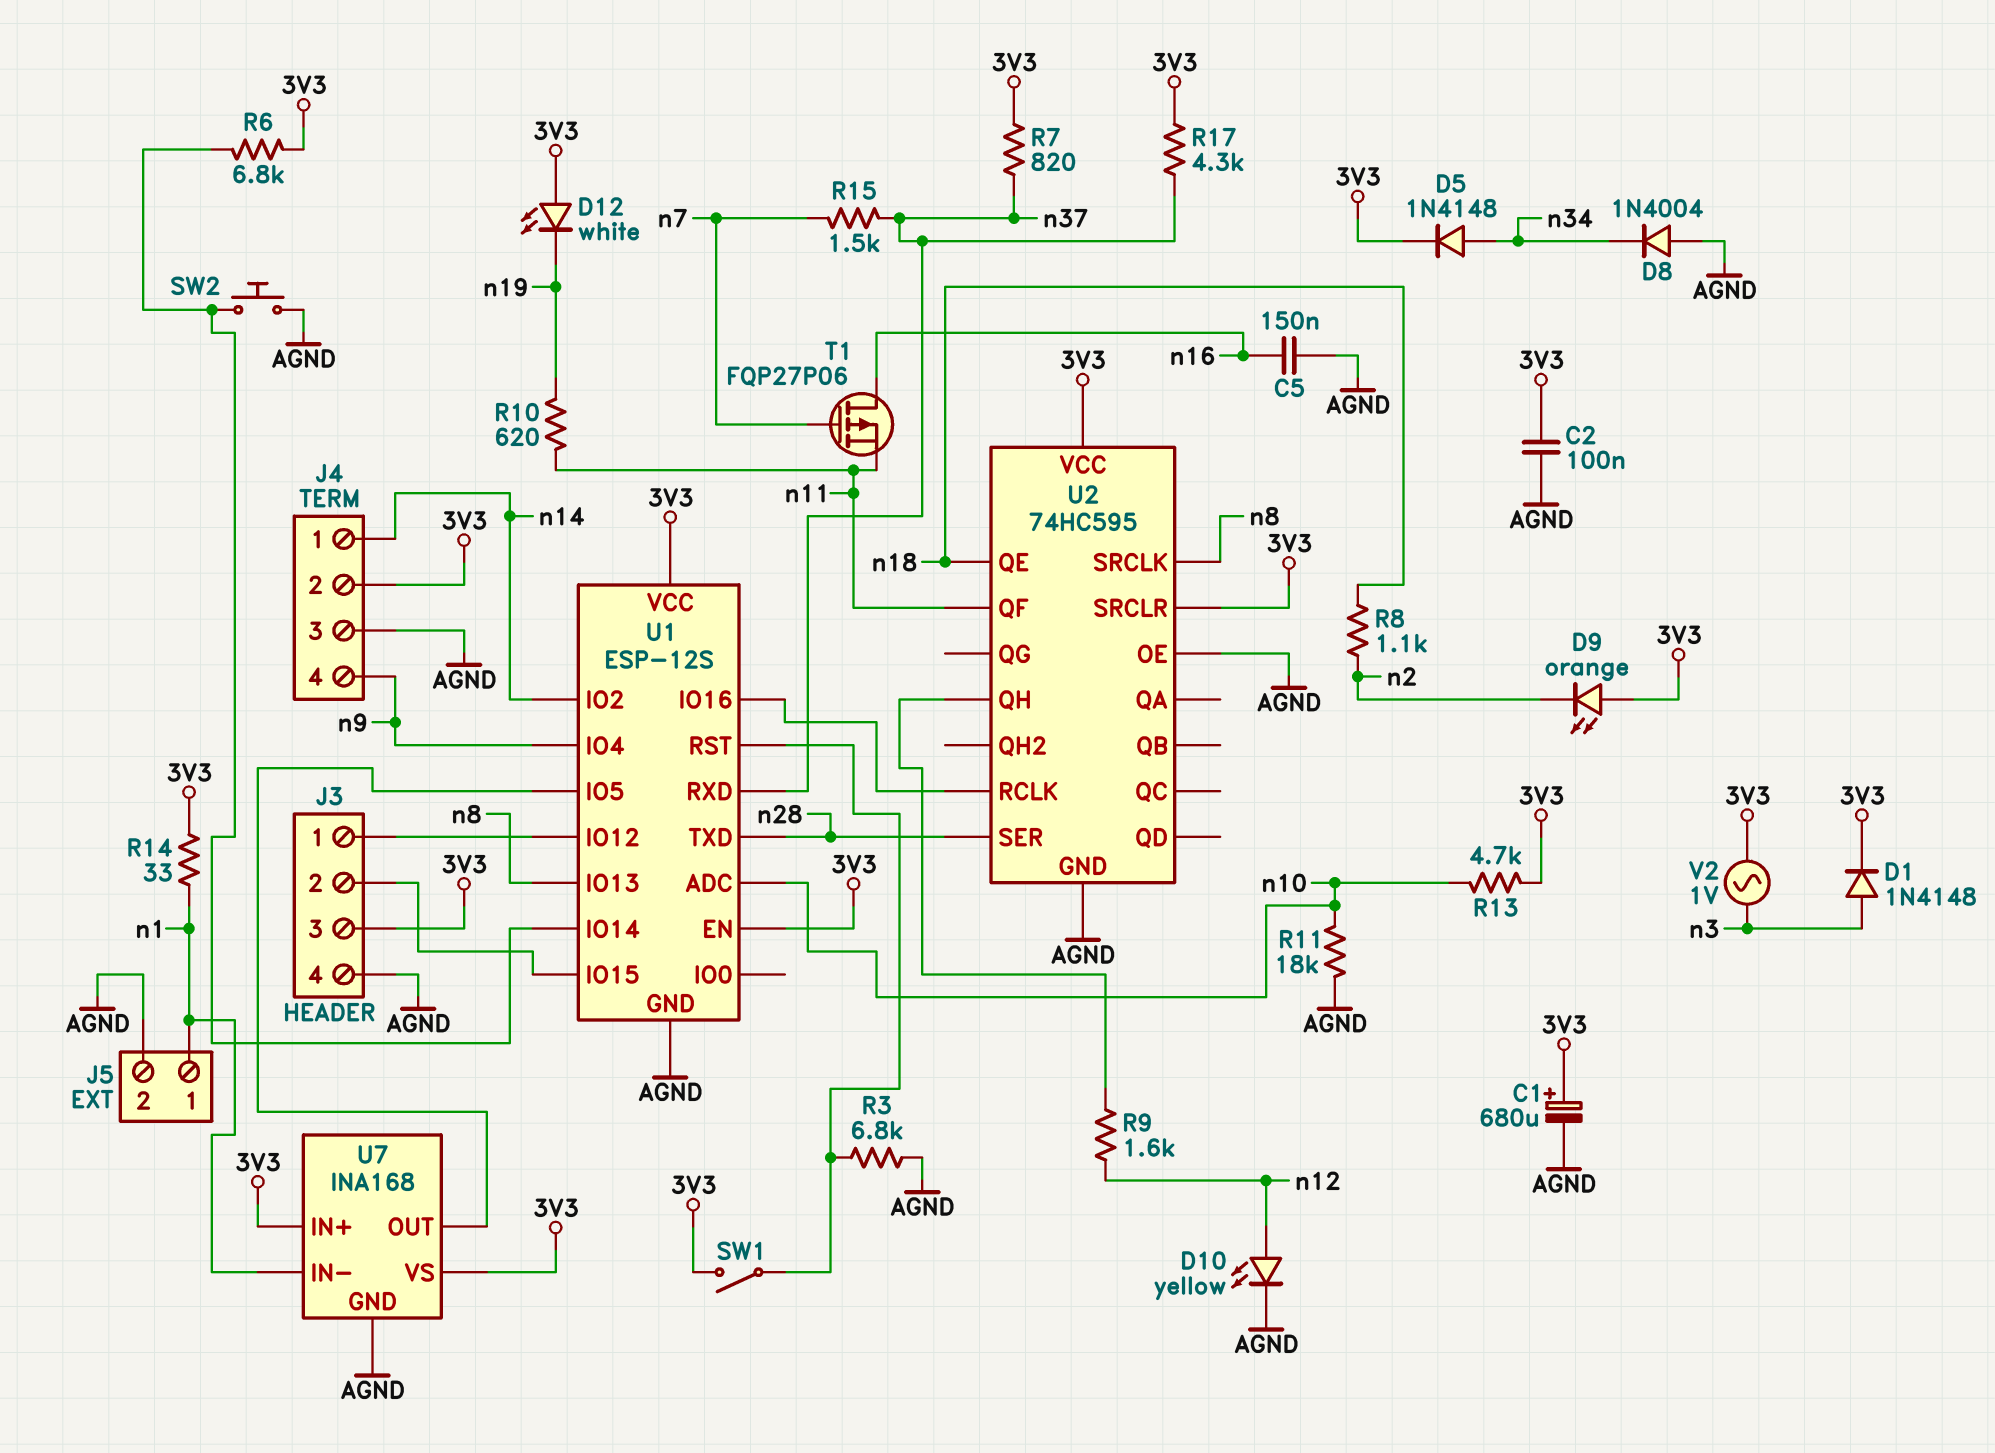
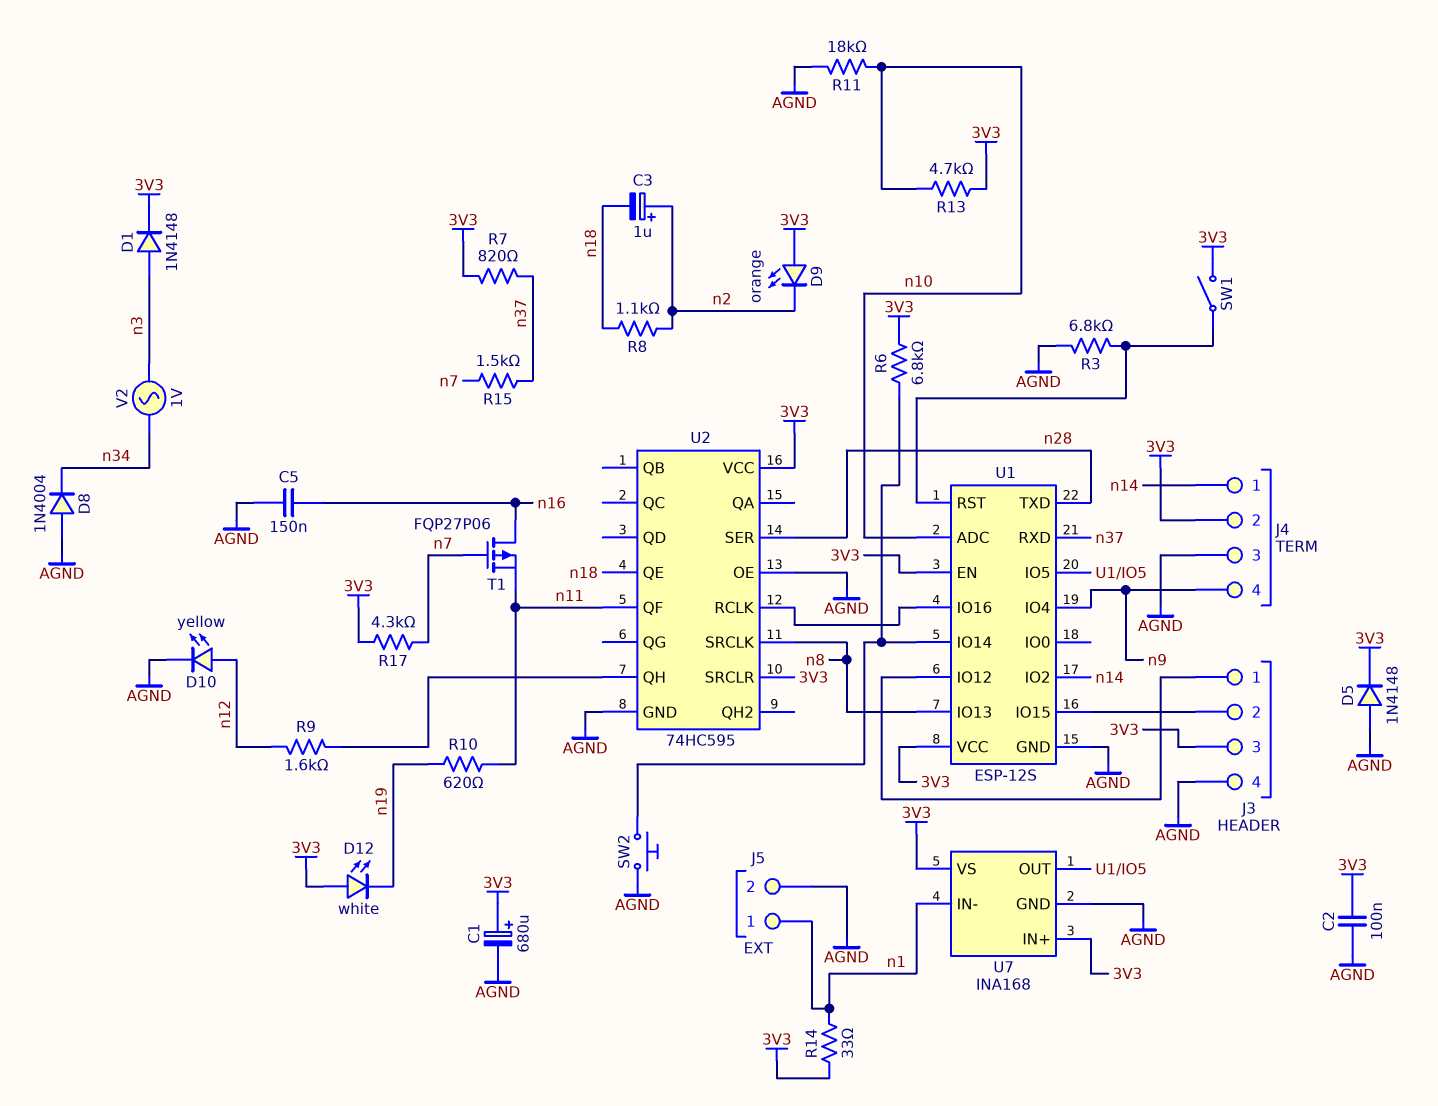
C3: none -> 1uF (plus n2, minus n18)
D5: diode 1N4148 (A n34, K 3V3) -> diode 1N4148 (A AGND, K 3V3)
R17: 4.3k (3V3, n37) -> 4.3k (3V3, n7)
V2: AC 1V (3V3, n3) -> AC 1V (n3, n34)

